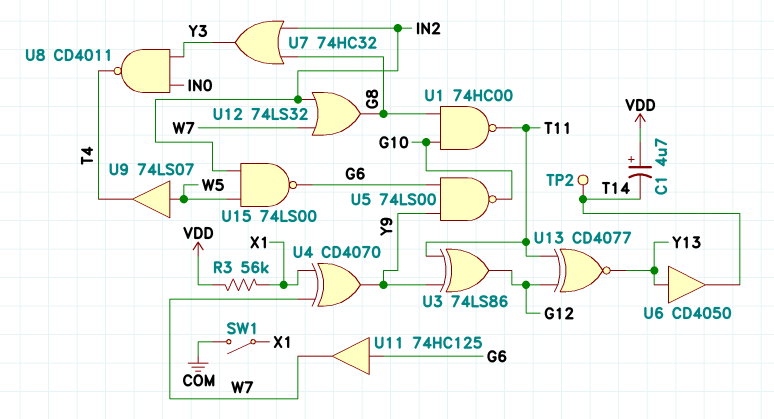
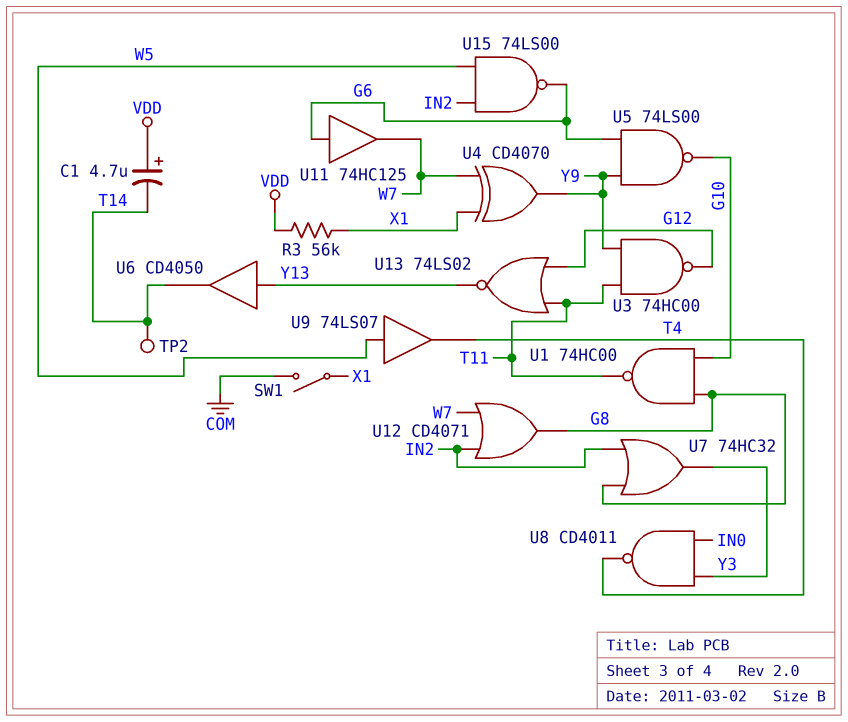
U3: XOR 74LS86 (in T11, in Y9, out G12) -> NAND 74HC00 (in T11, in Y9, out G12)
U12: OR 74LS32 (in IN2, in W7, out G8) -> OR CD4071 (in IN2, in W7, out G8)
U13: XNOR CD4077 (in G12, in T11, out Y13) -> NOR 74LS02 (in G12, in T11, out Y13)

